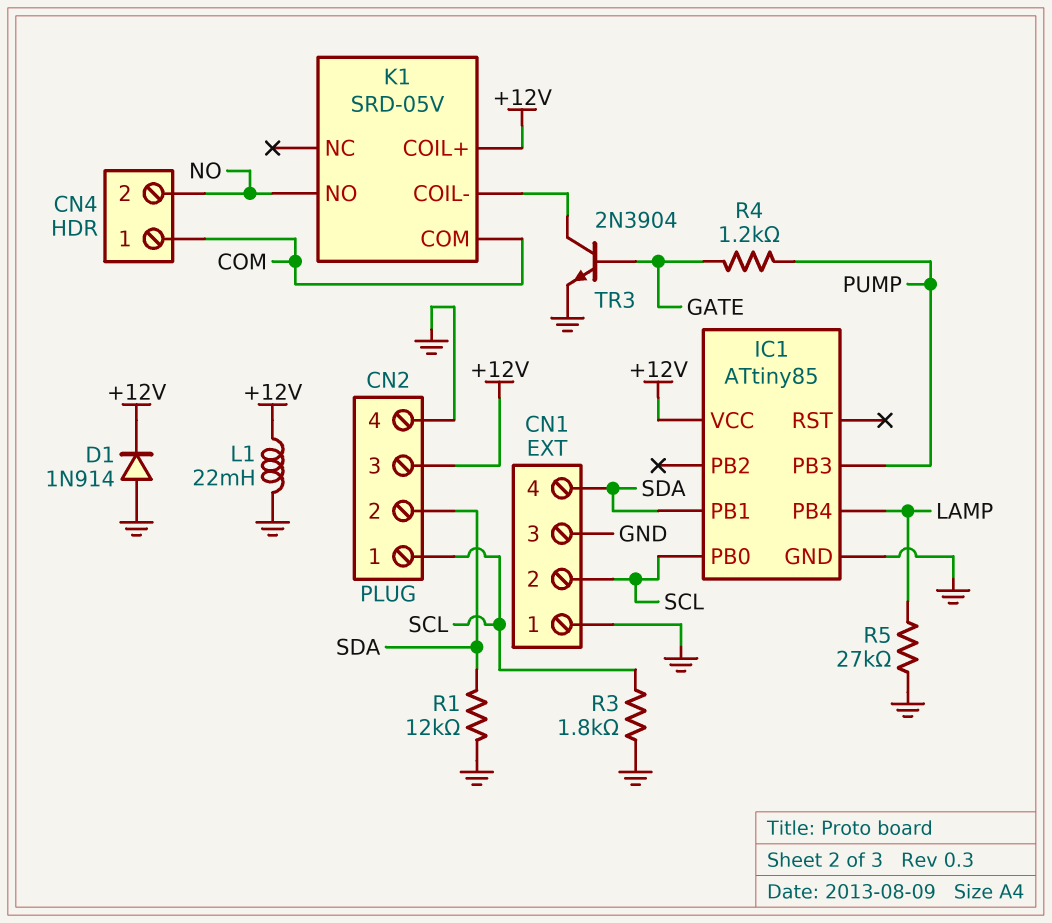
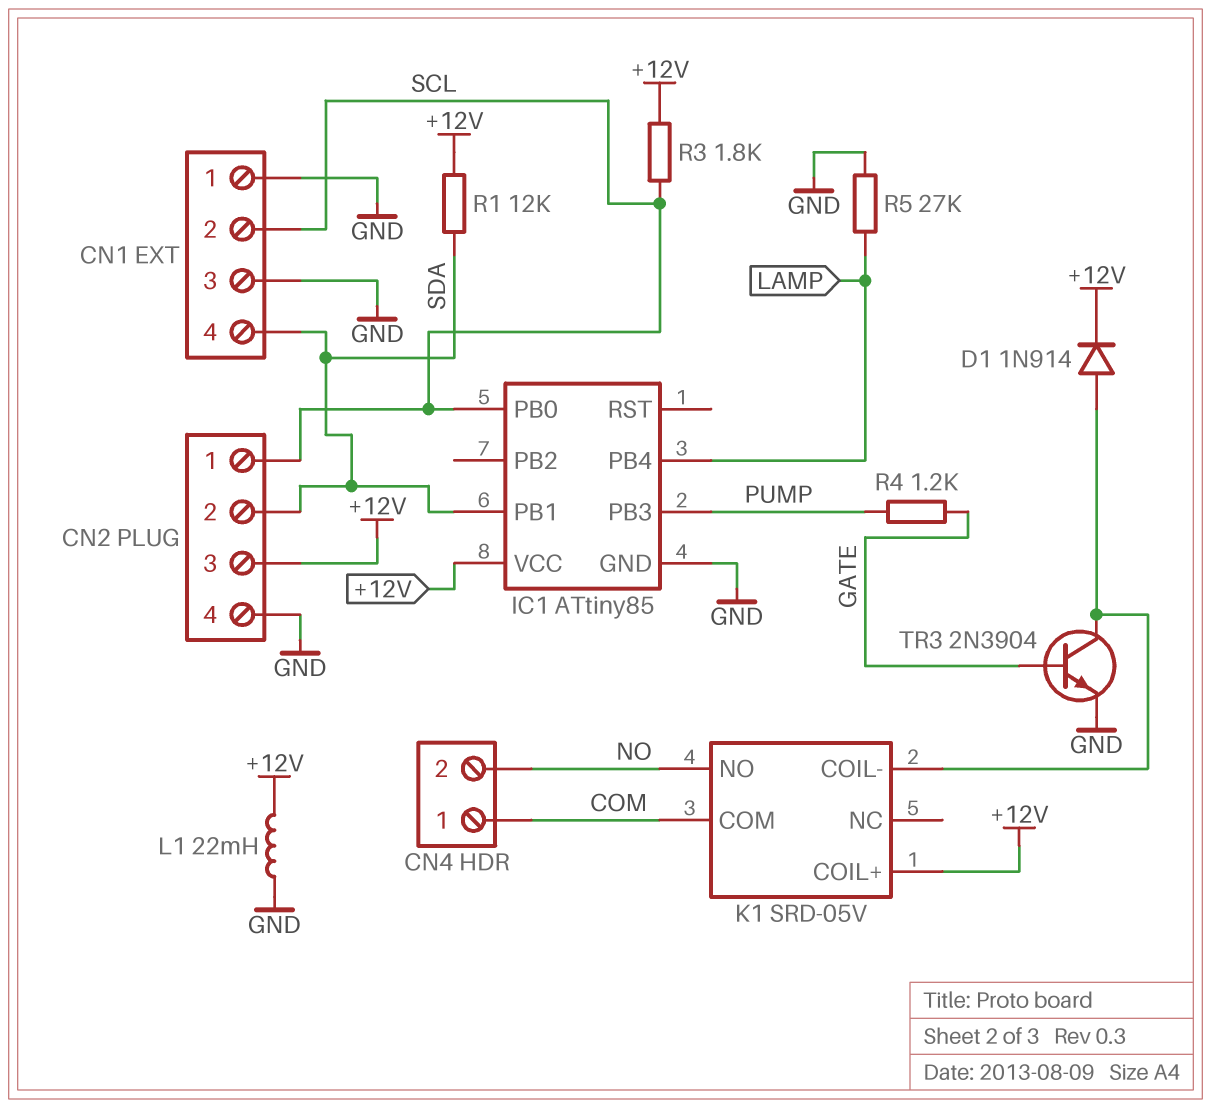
D1: diode 1N914 (A GND, K +12V) -> diode 1N914 (A K1/COIL-, K +12V)
R1: 12k (GND, SDA) -> 12k (+12V, SDA)
R3: 1.8k (GND, SCL) -> 1.8k (+12V, SCL)

